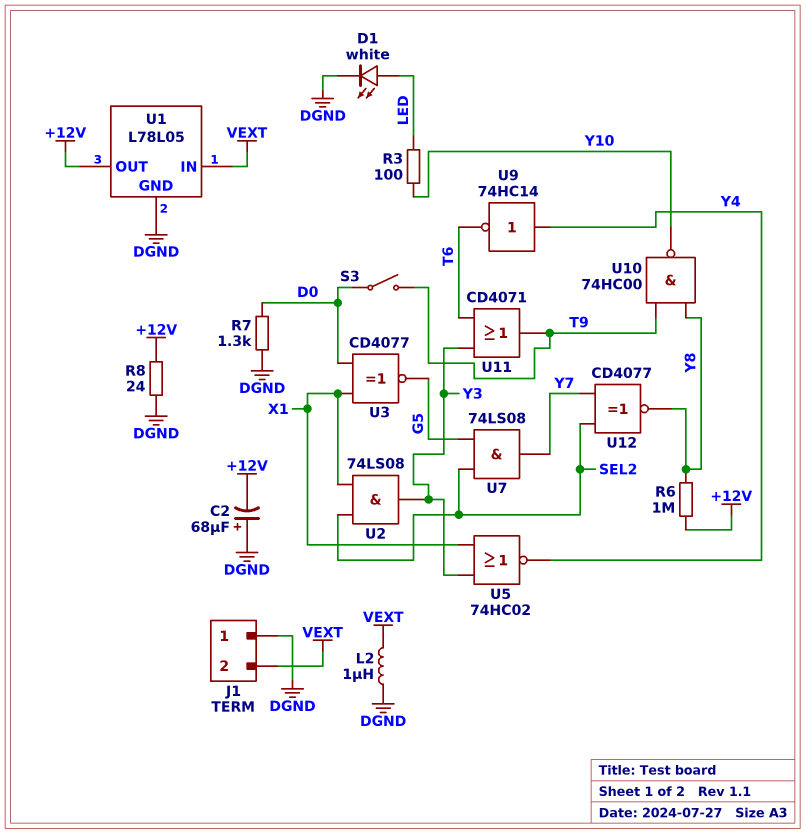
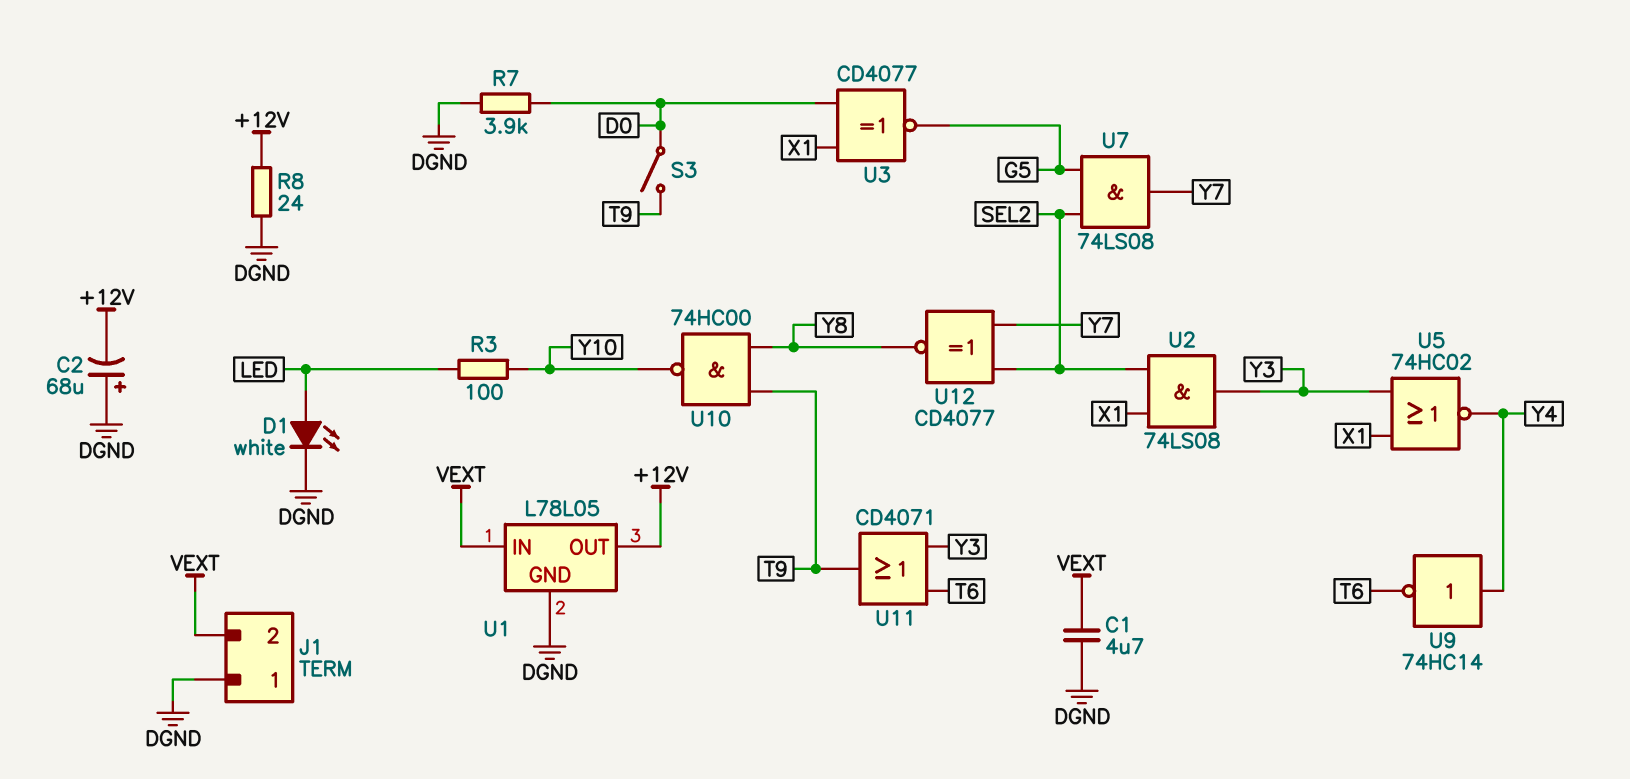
C1: none -> 4.7uF (DGND, VEXT)
L2: 1uH (DGND, VEXT) -> none
R6: 1M (+12V, Y8) -> none
R7: 1.3k (D0, DGND) -> 3.9k (D0, DGND)

